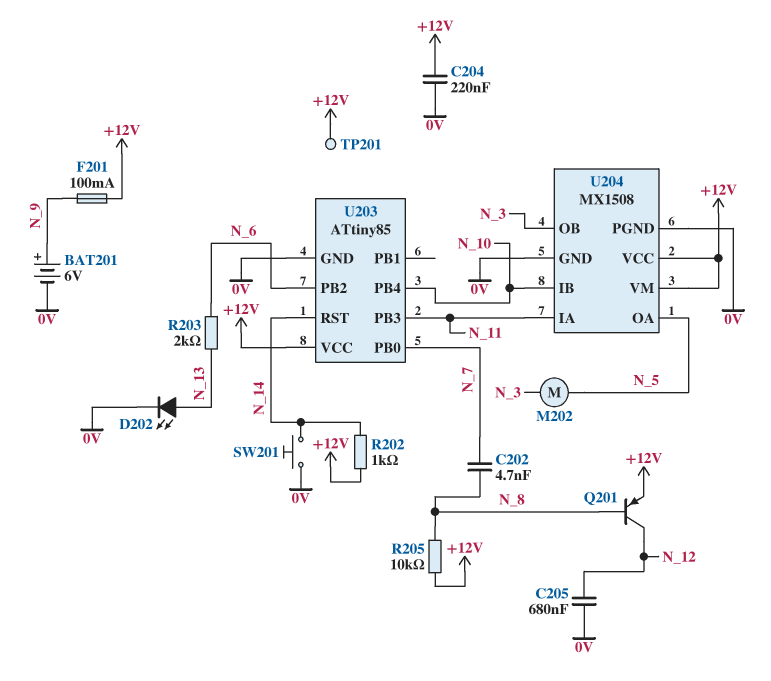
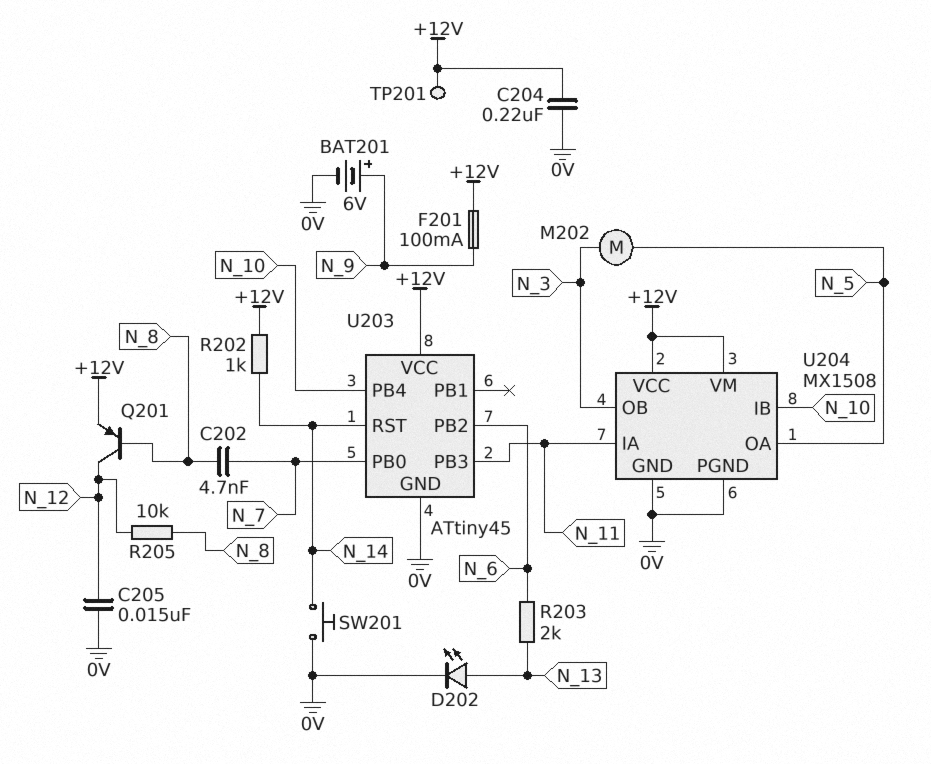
C205: 680nF (0V, N_12) -> 15nF (0V, N_12)
R205: 10k (+12V, N_8) -> 10k (N_8, N_12)
U203: ATtiny85 -> ATtiny45

